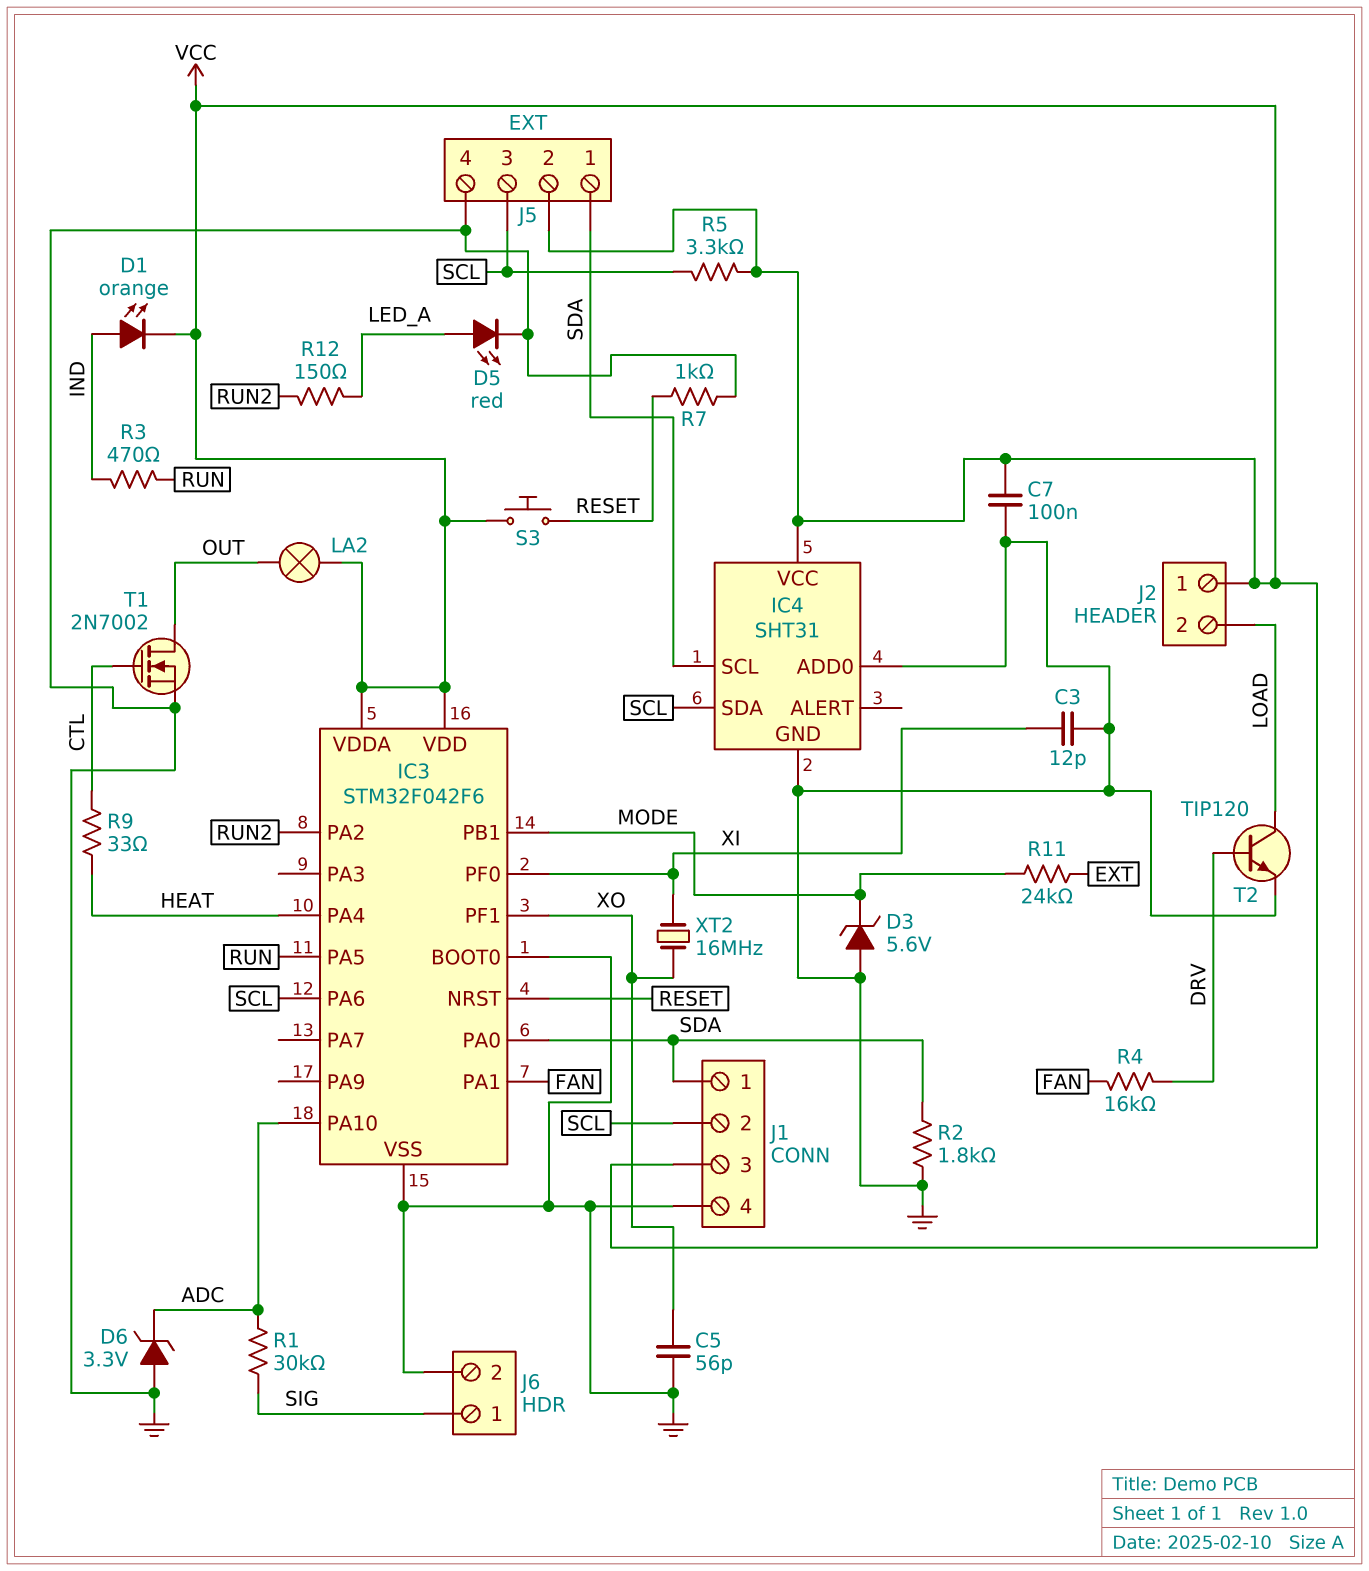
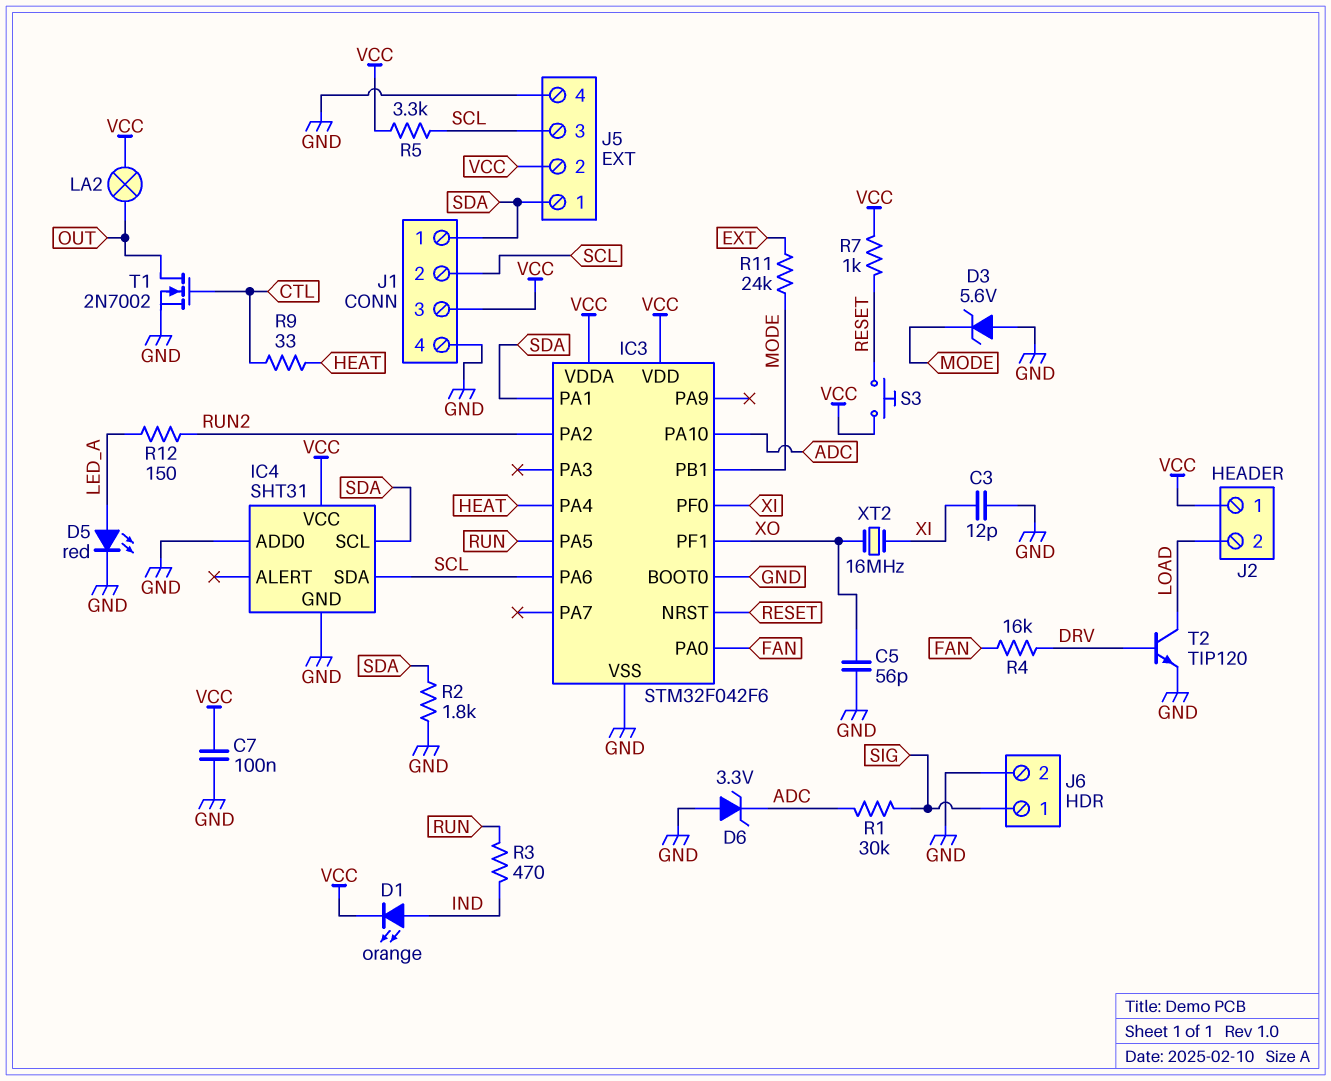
IC3 pin PA0: SDA -> FAN
IC3 pin PA1: FAN -> SDA
R7: 1k (GND, RESET) -> 1k (RESET, VCC)

